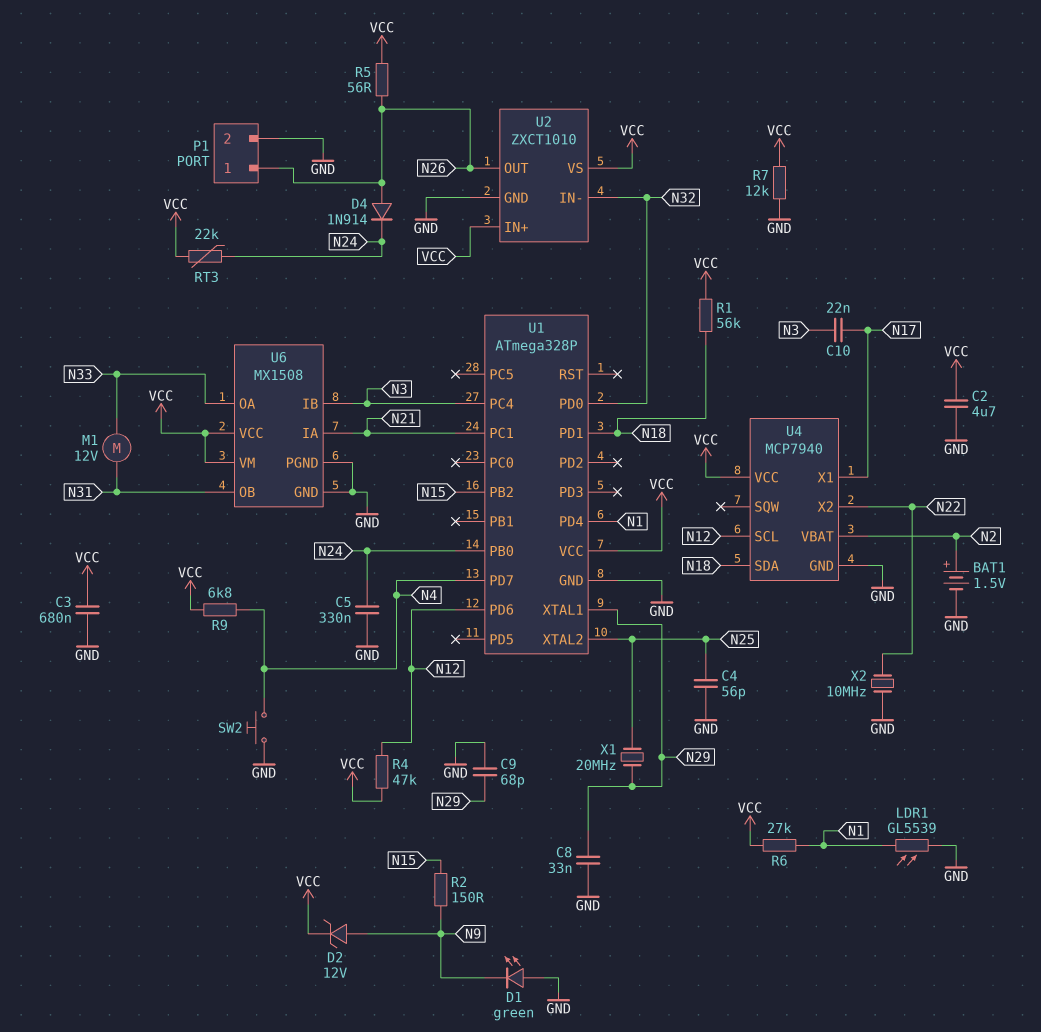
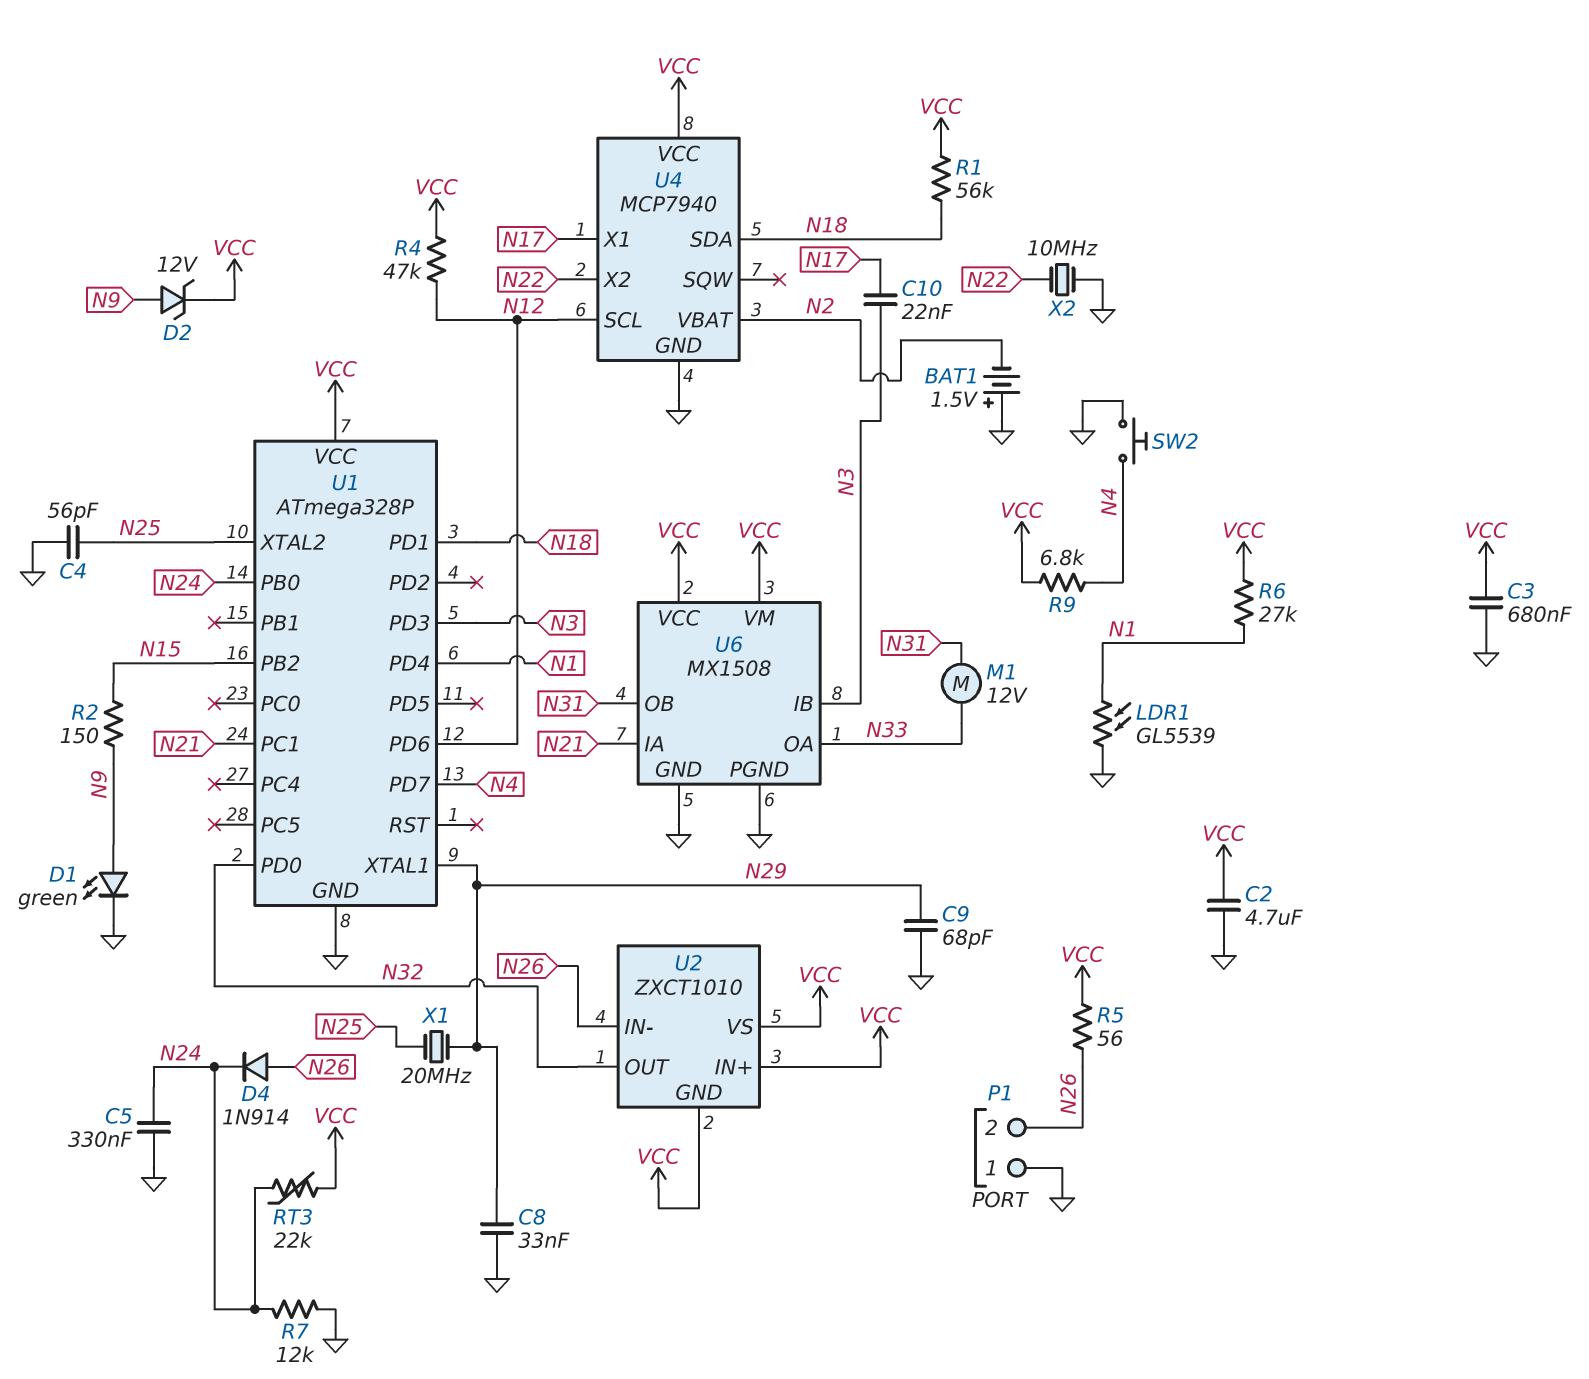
BAT1: 1.5V (plus N2, minus GND) -> 1.5V (plus GND, minus N2)
D1: LED green (A GND, K N9) -> LED green (A N9, K GND)
P1 pin 1: N26 -> GND
P1 pin 2: GND -> N26
R7: 12k (GND, VCC) -> 12k (GND, N24)
U1 pin PC4: N3 -> none
U1 pin PD3: none -> N3
U2 pin GND: GND -> VCC
U2 pin IN-: N32 -> N26
U2 pin OUT: N26 -> N32

